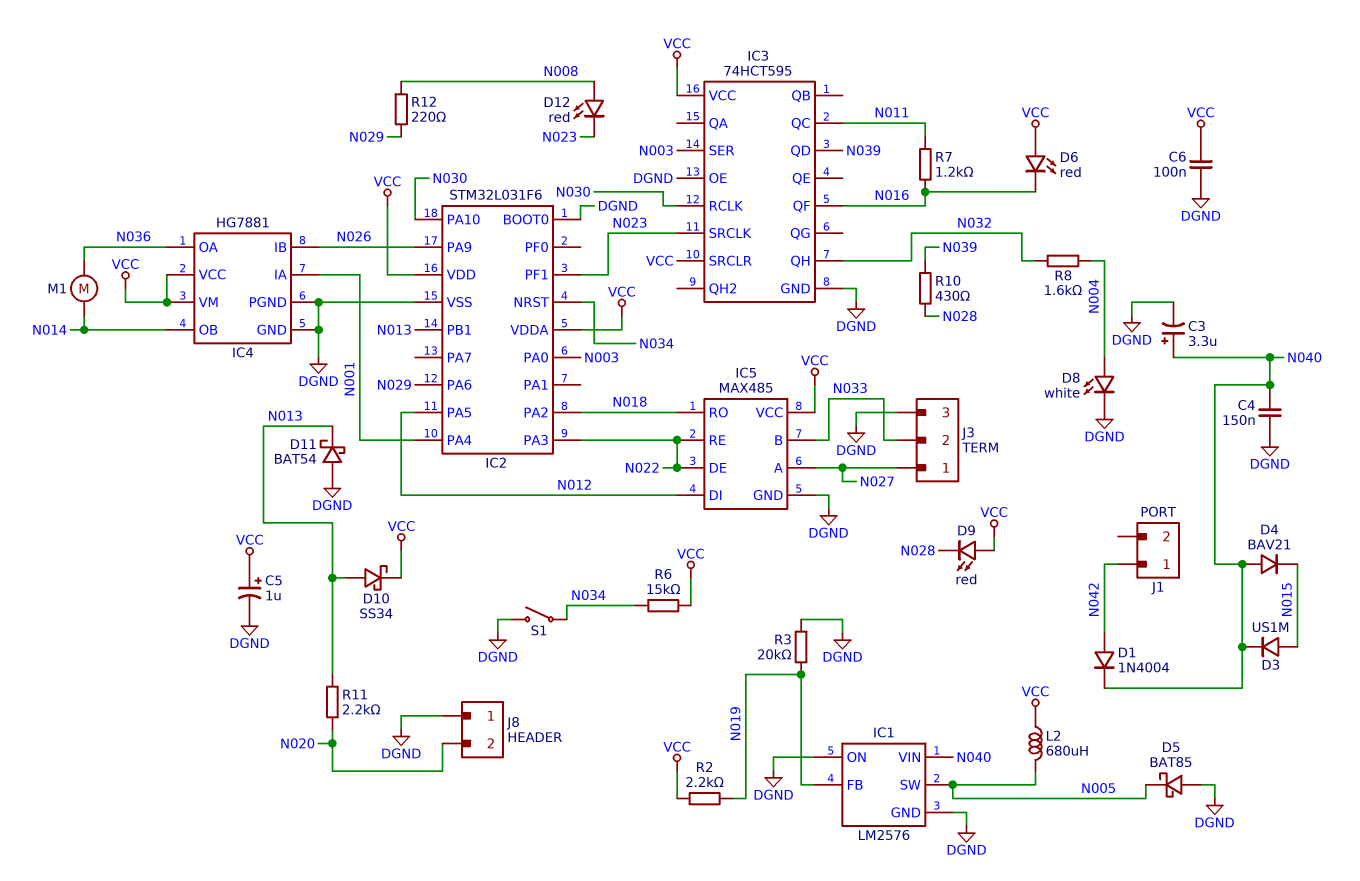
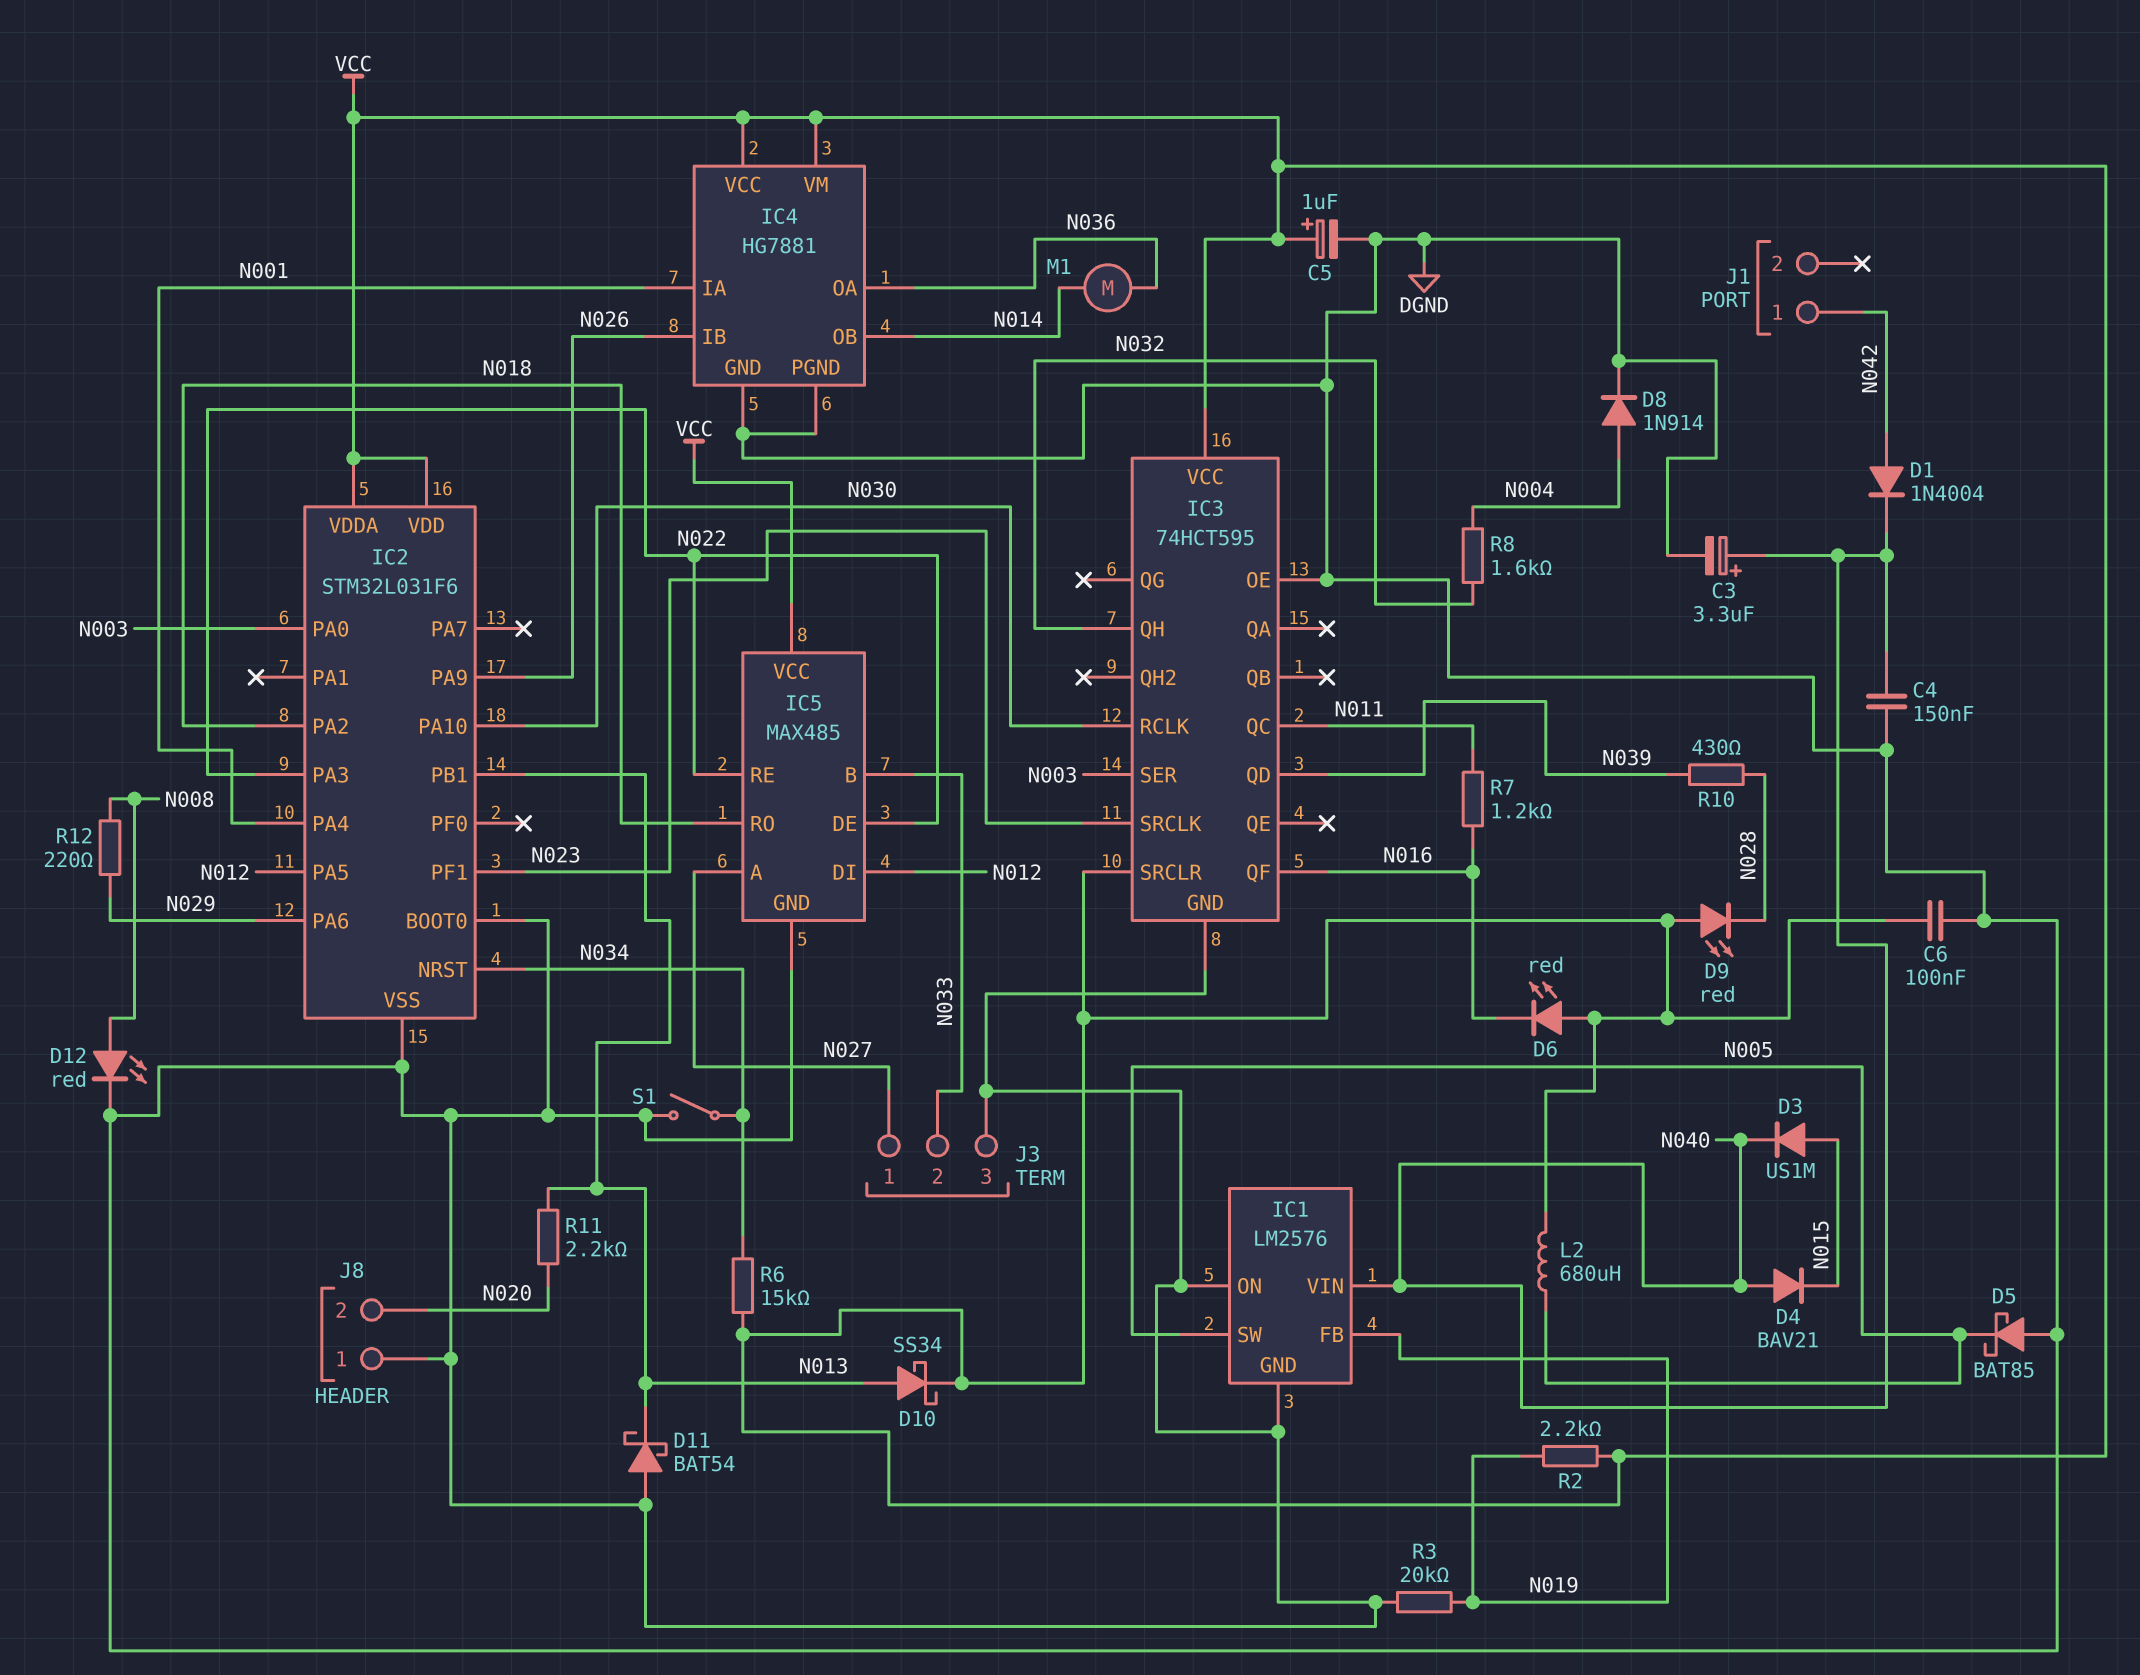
D8: LED white (A N004, K DGND) -> diode 1N914 (A N004, K DGND)
D12: LED red (A N008, K N023) -> LED red (A N008, K DGND)

